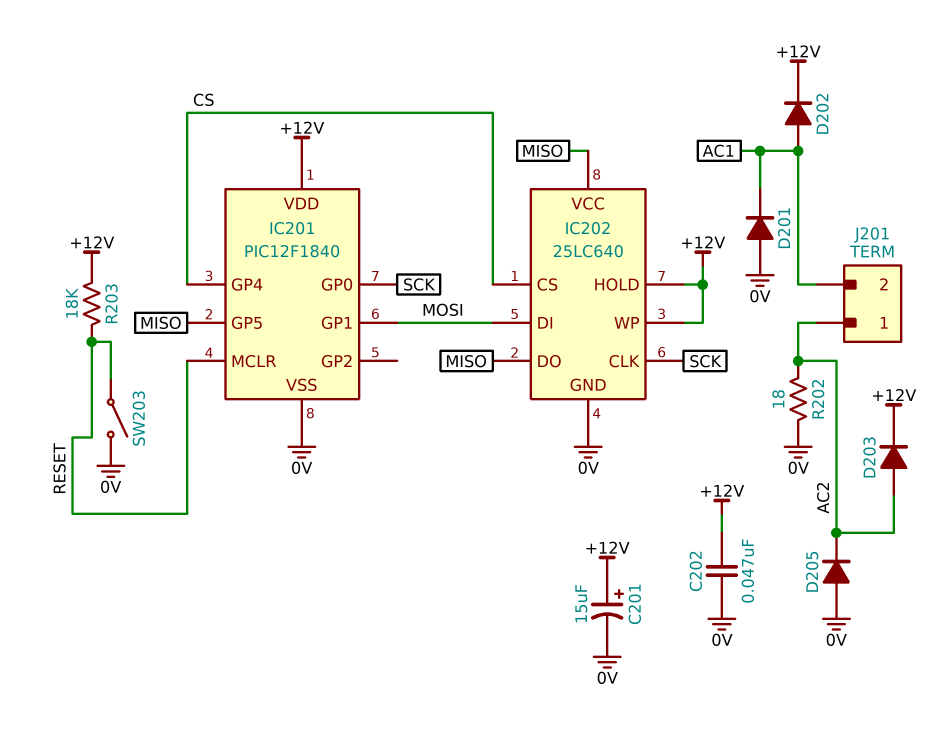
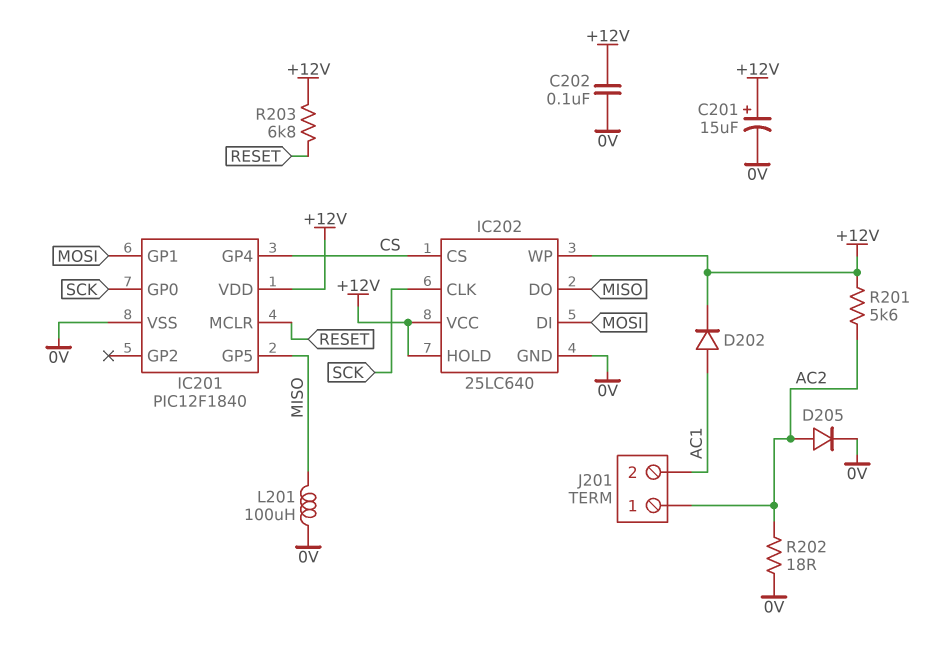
C202: 47nF (+12V, 0V) -> 100nF (+12V, 0V)
D201: diode (A 0V, K AC1) -> none
D203: diode (A AC2, K +12V) -> none
D205: diode (A 0V, K AC2) -> diode (A AC2, K 0V)
IC202 pin VCC: MISO -> +12V
L201: none -> 100uH (0V, MISO)
R201: none -> 5.6k (+12V, AC2)
R203: 18k (+12V, RESET) -> 6.8k (+12V, RESET)
SW203: switch (0V, RESET) -> none

